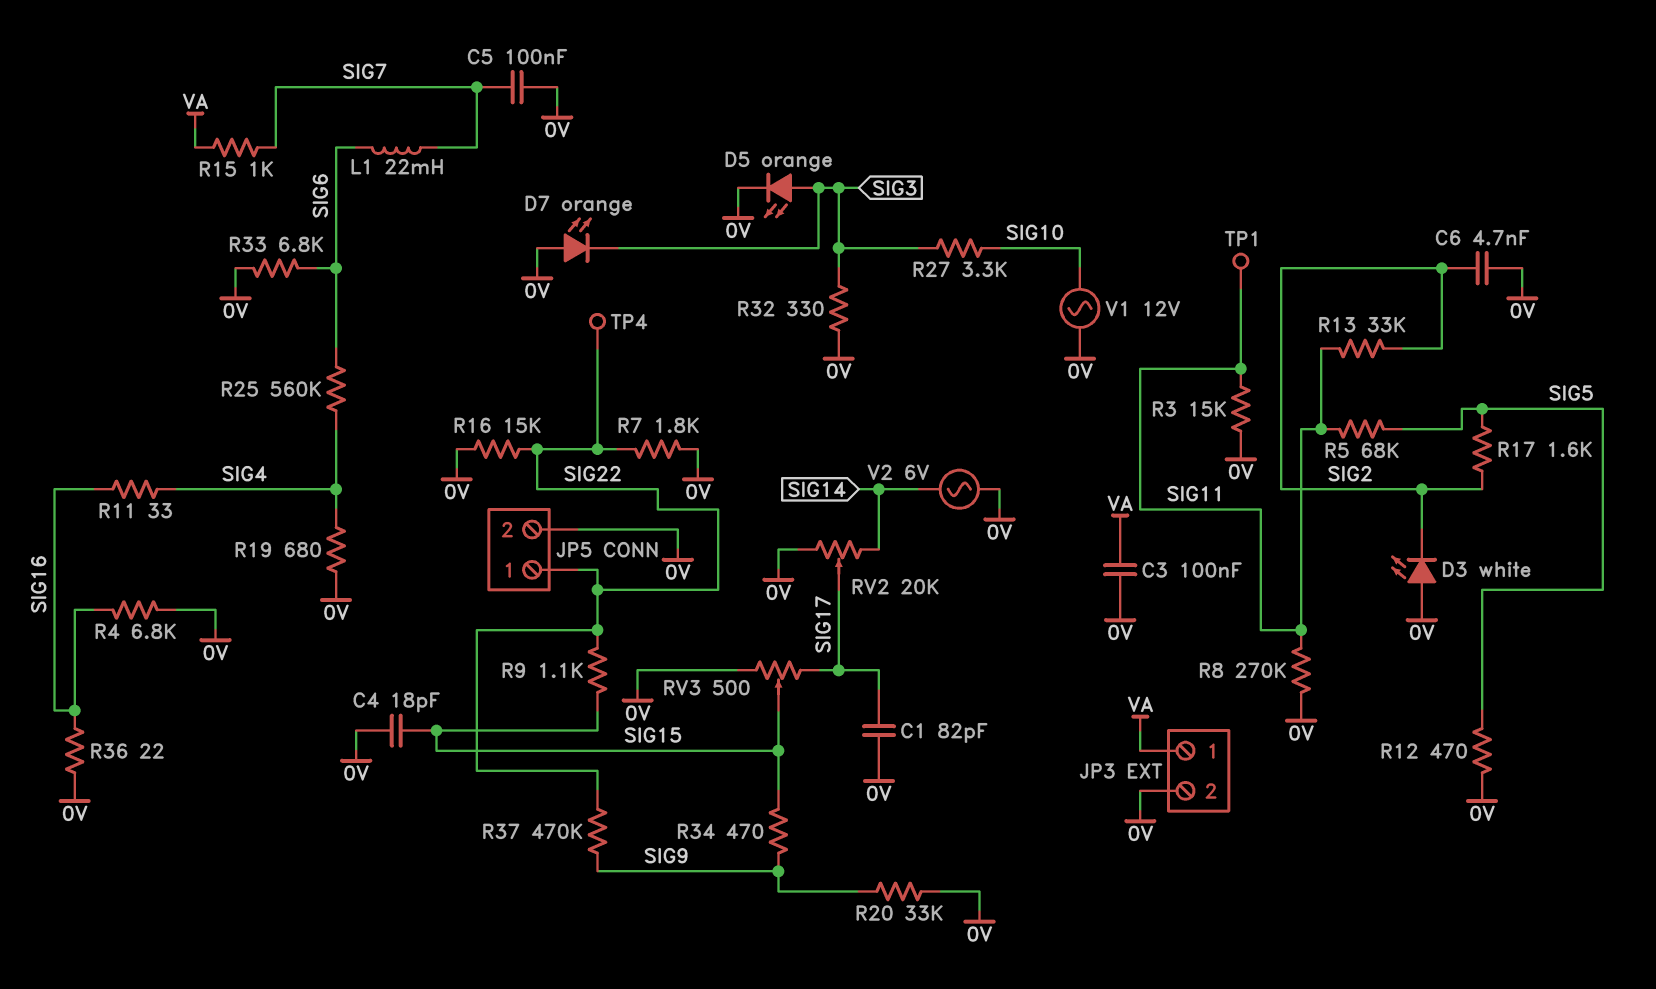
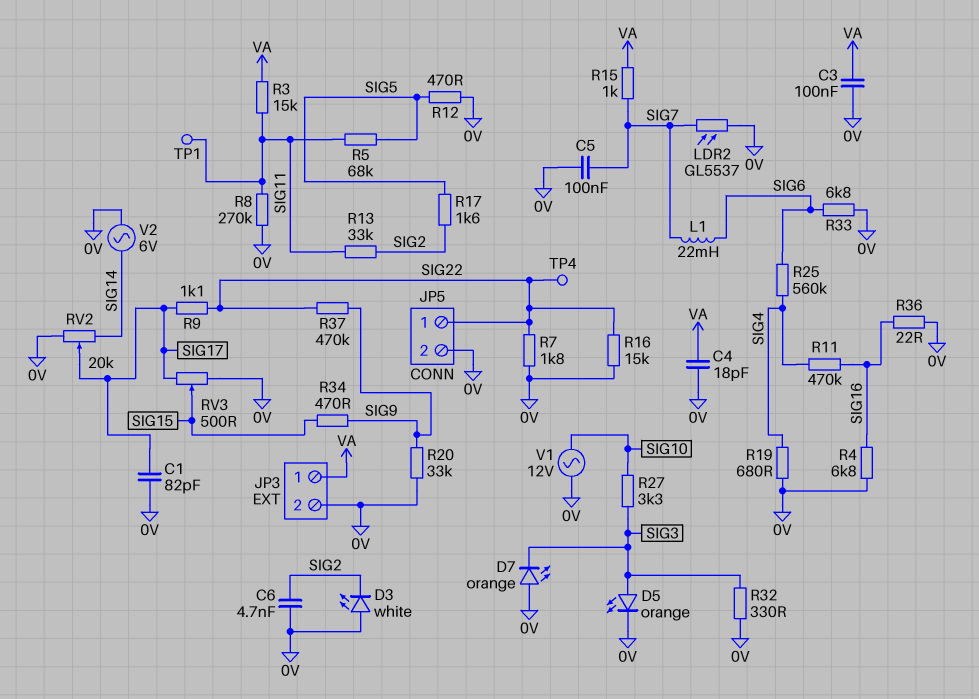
C4: 18pF (0V, SIG15) -> 18pF (0V, VA)
LDR2: none -> GL5537 (0V, SIG7)
R3: 15k (0V, SIG11) -> 15k (SIG11, VA)
R9: 1.1k (SIG15, SIG22) -> 1.1k (SIG17, SIG22)
R11: 33 (SIG4, SIG16) -> 470k (SIG4, SIG16)

